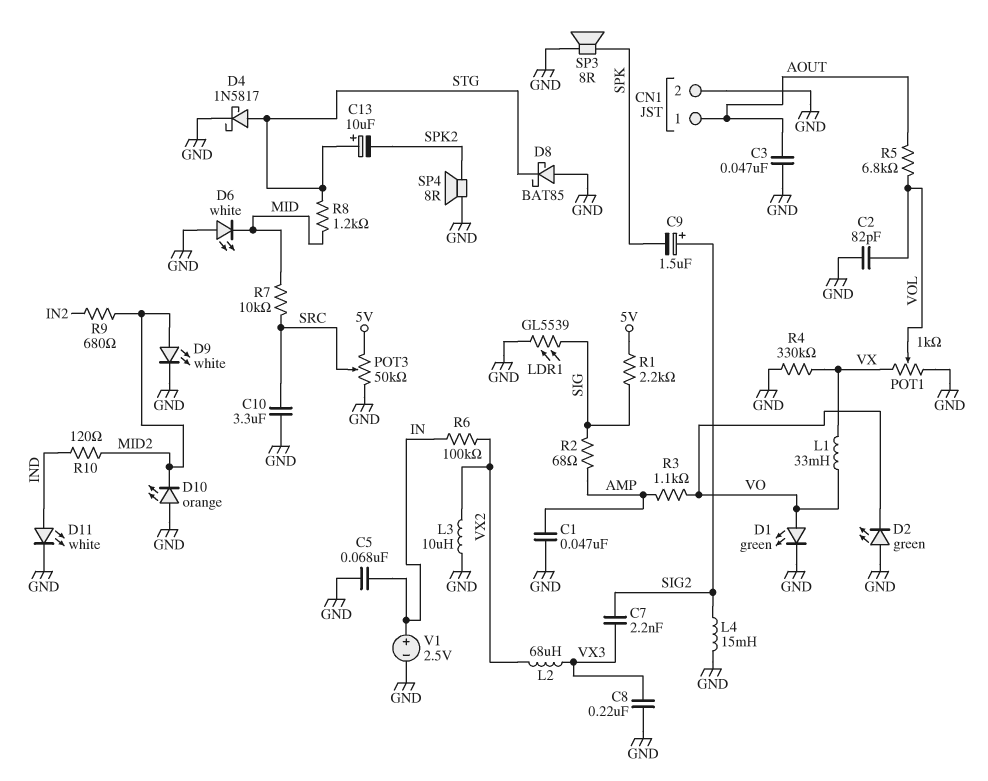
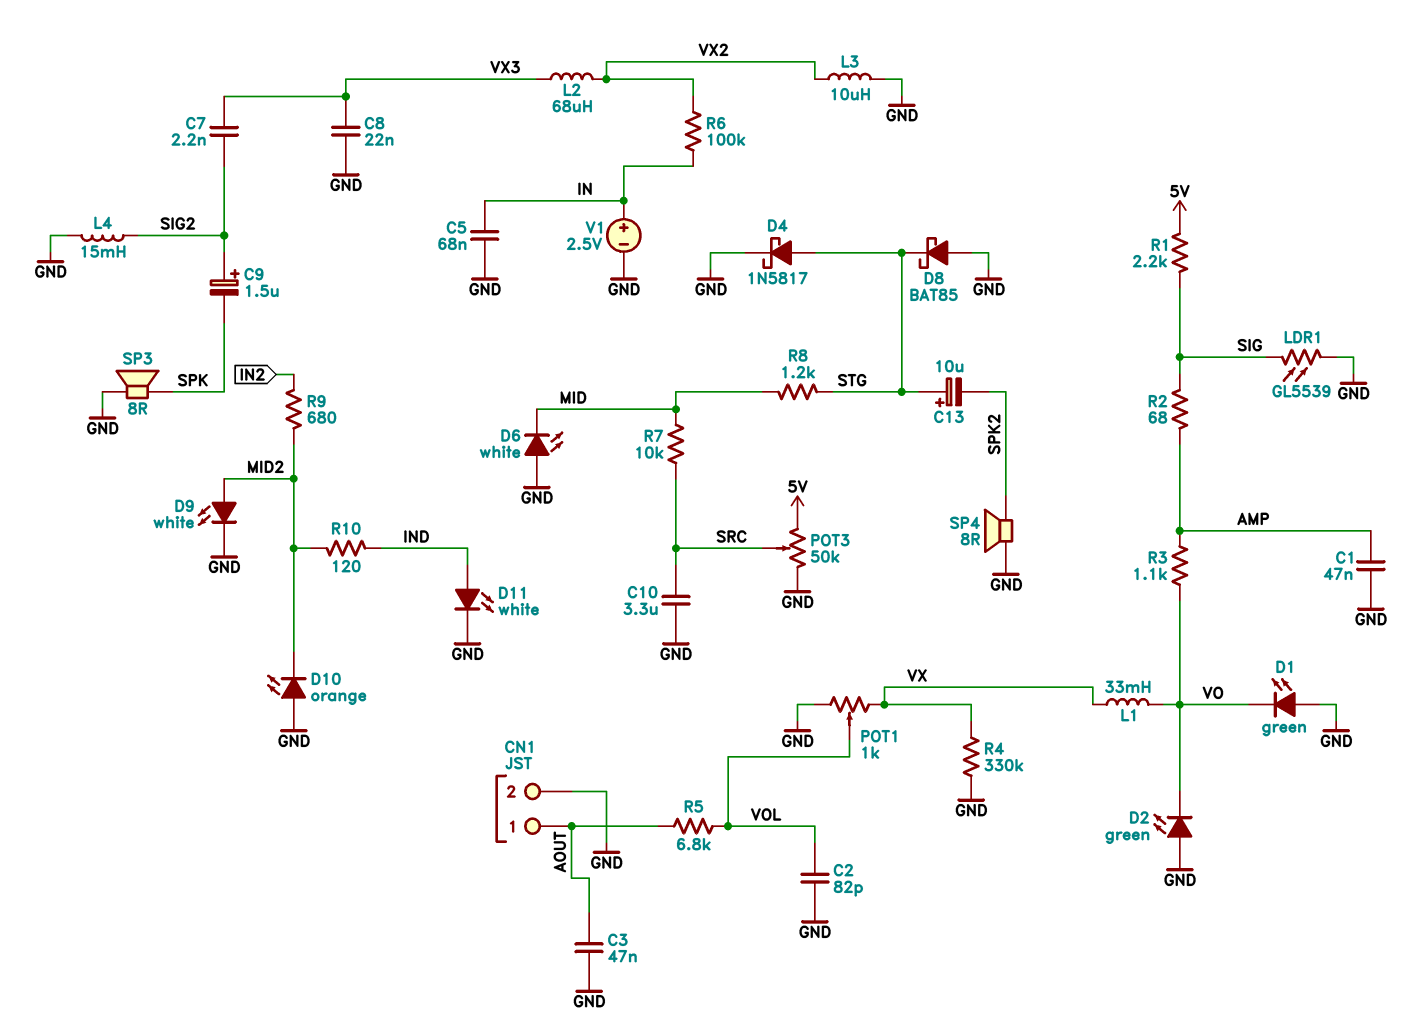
C8: 220nF (GND, VX3) -> 22nF (GND, VX3)
D1: LED green (A VO, K GND) -> LED green (A GND, K VO)

